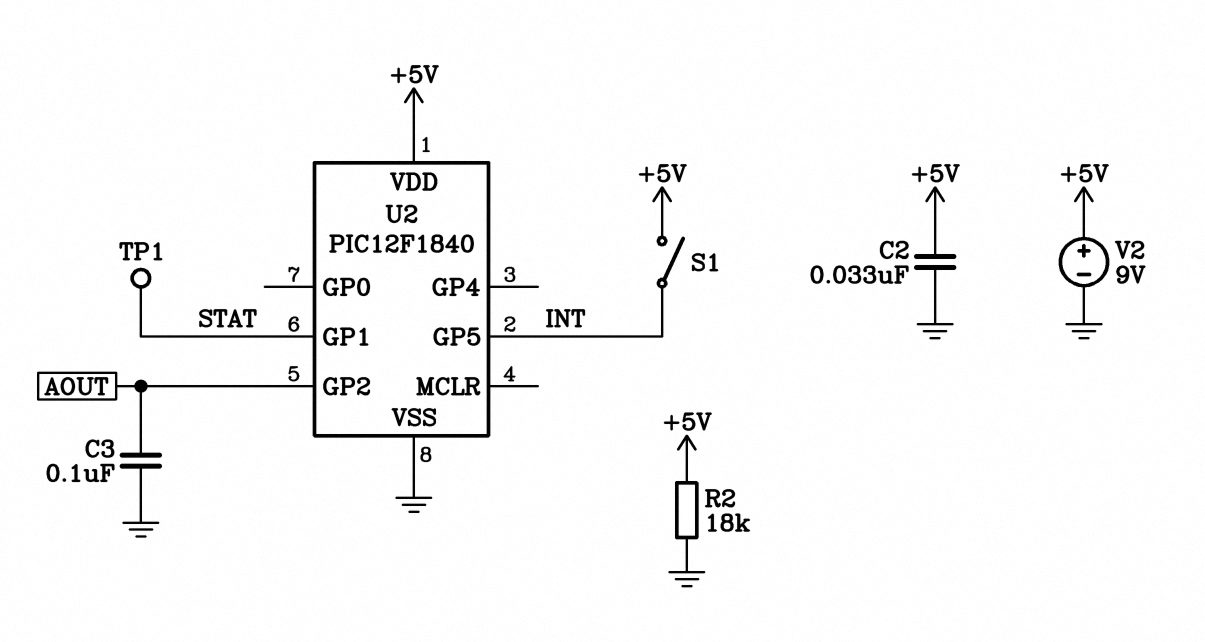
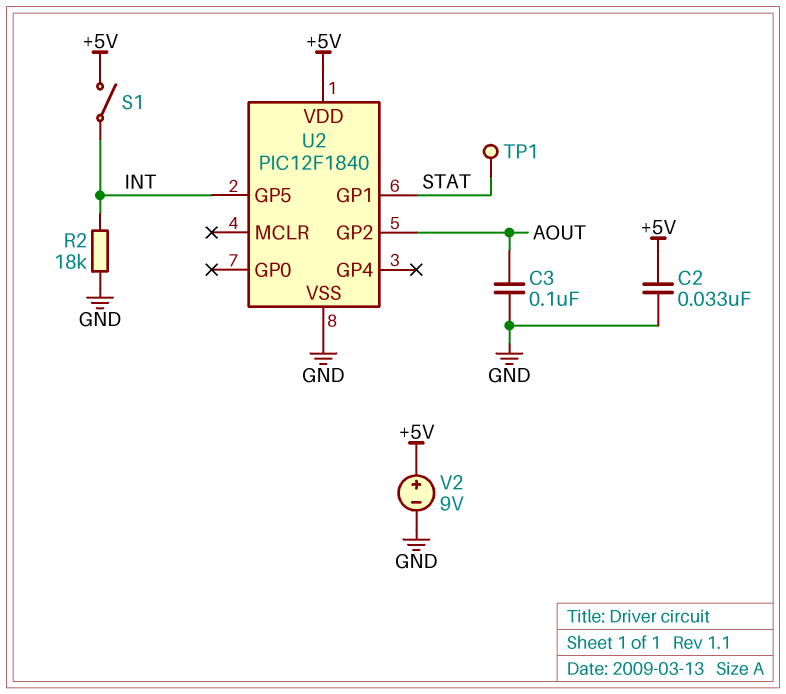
R2: 18k (+5V, GND) -> 18k (GND, INT)

